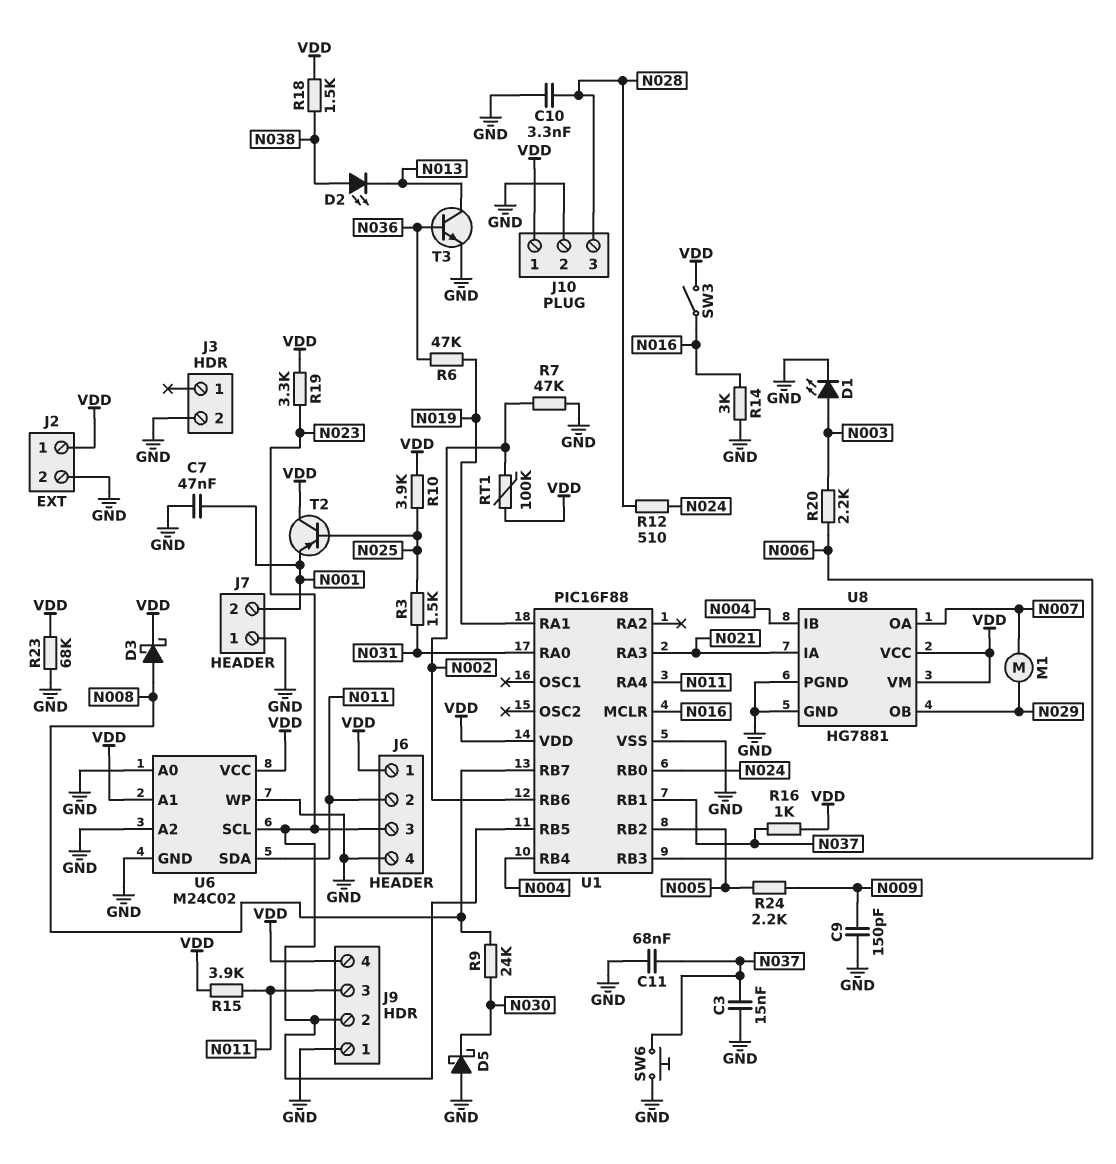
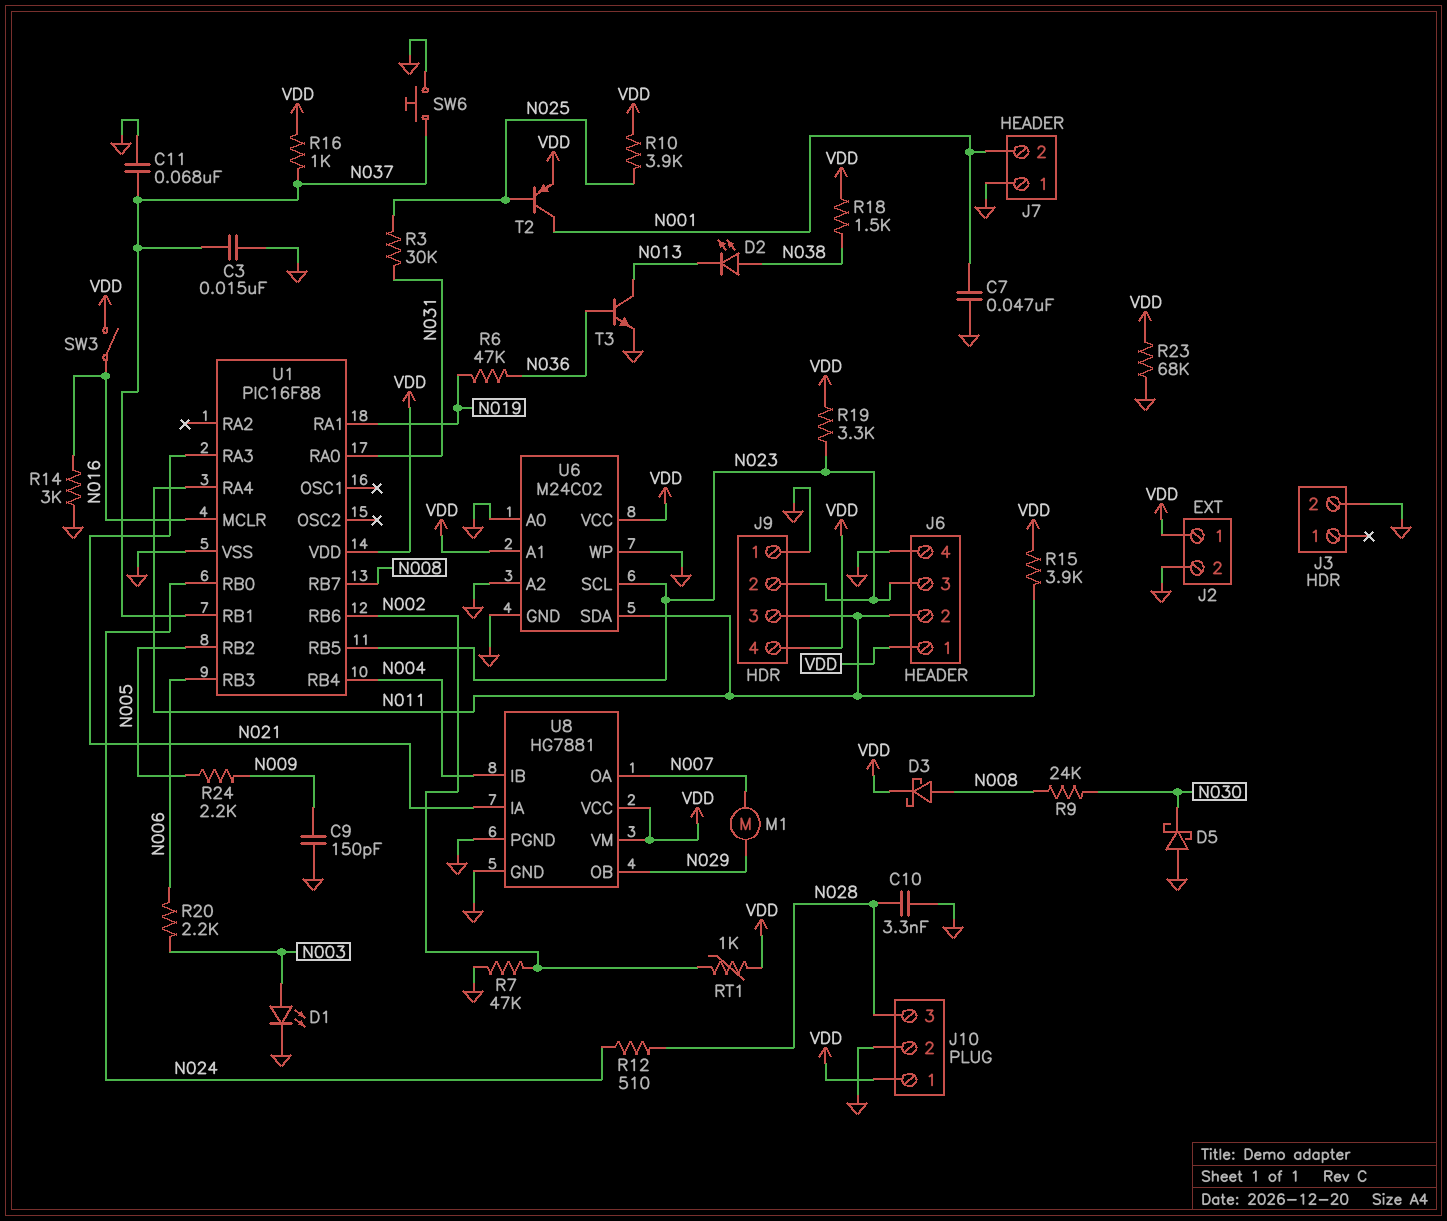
R3: 1.5k (N025, N031) -> 30k (N025, N031)
RT1: 100k (N002, VDD) -> 1k (N002, VDD)
T2: PNP (B N025, C VDD, E N001) -> PNP (B N025, C N001, E VDD)

